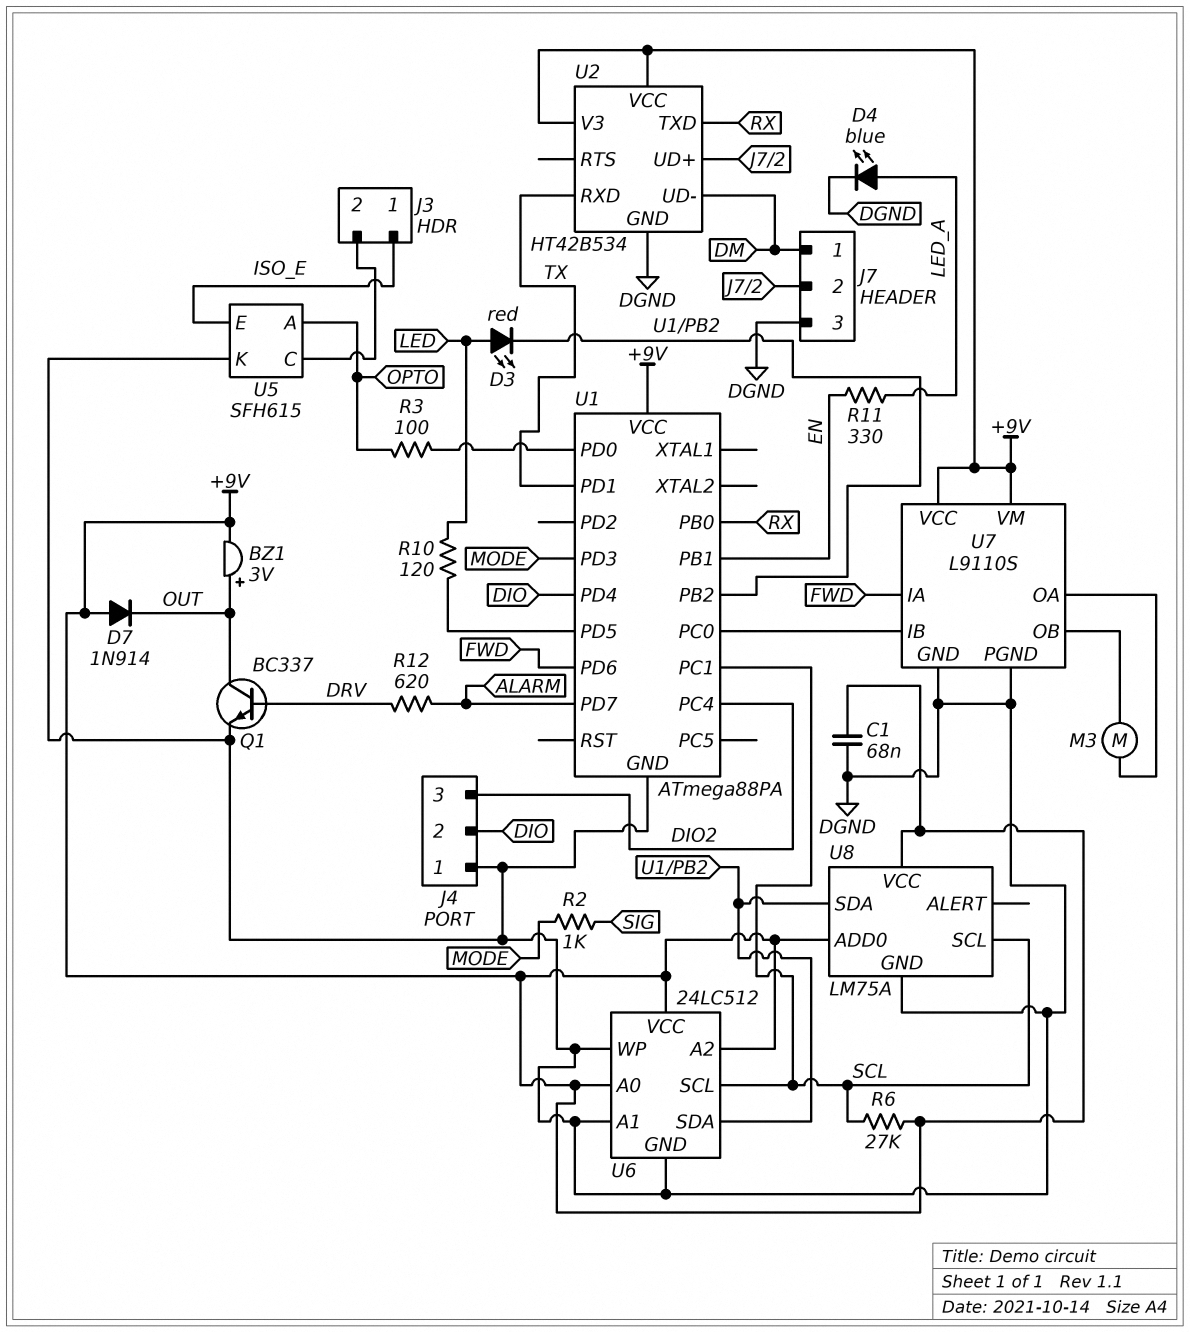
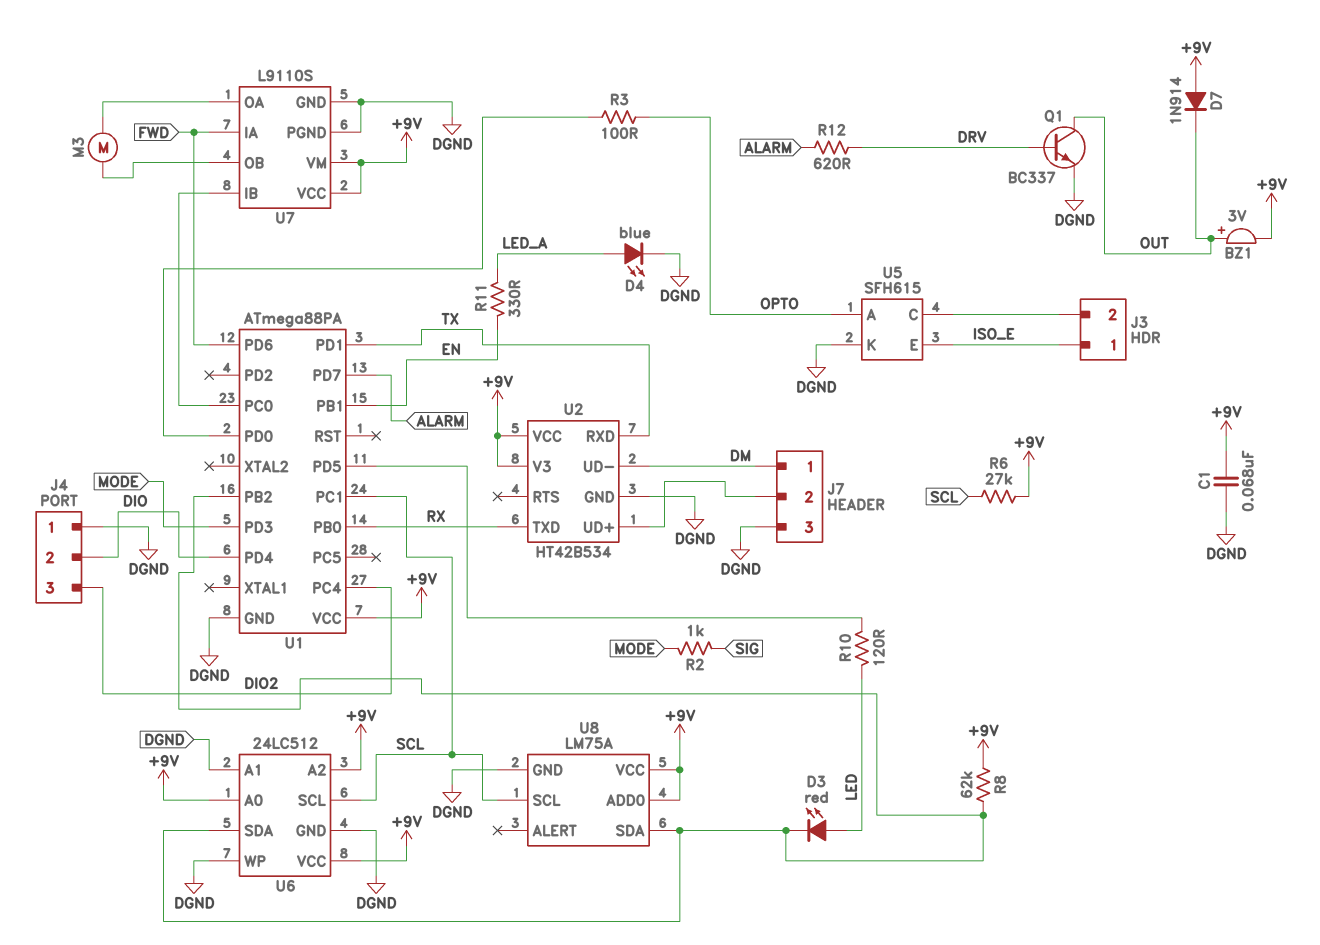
R8: none -> 62k (+9V, U1/PB2)

